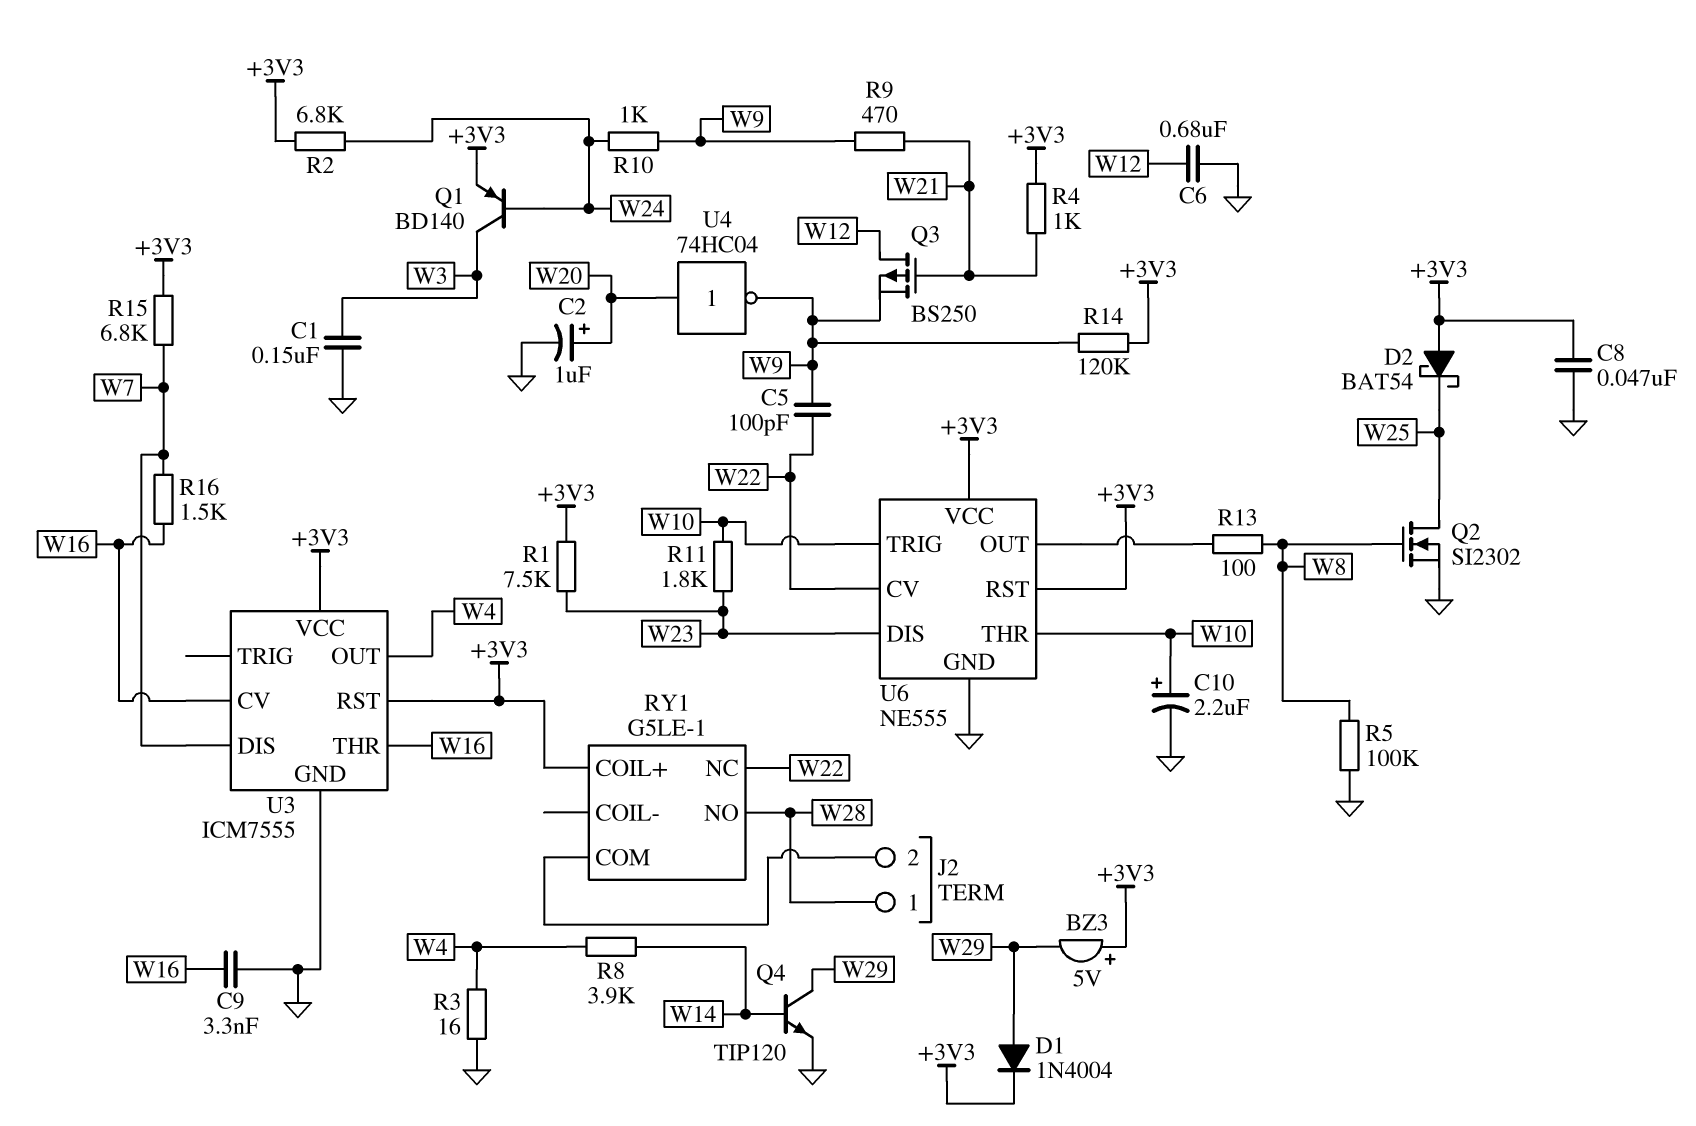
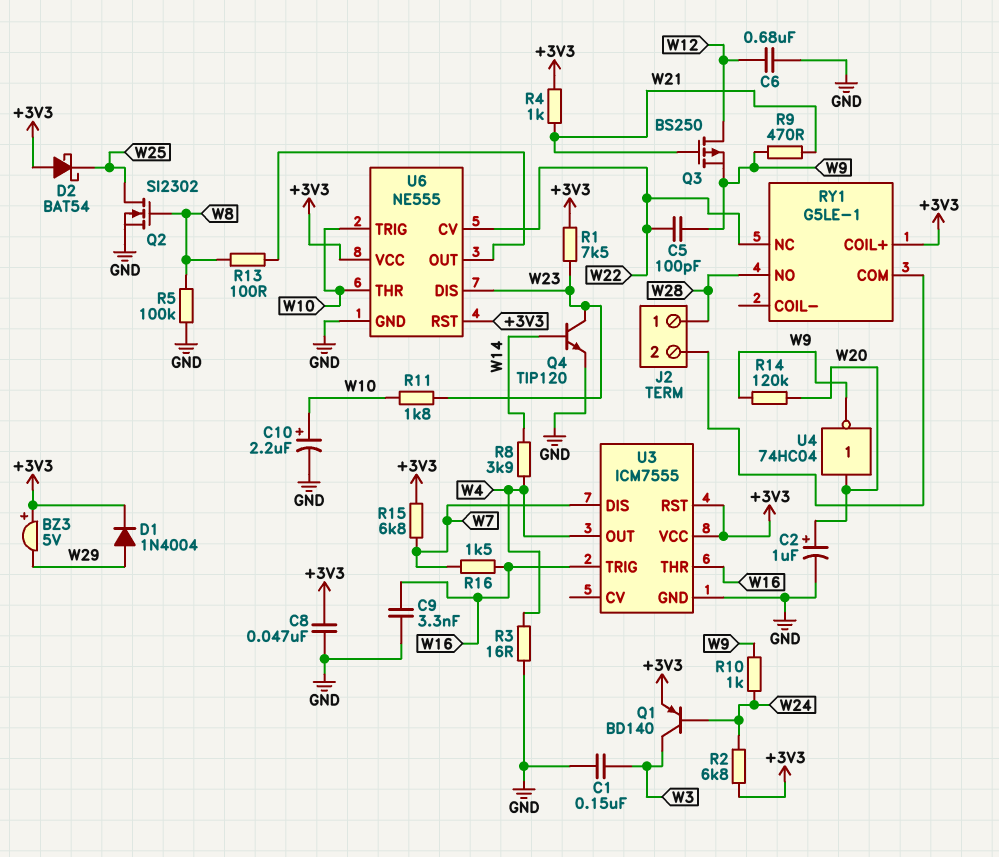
Q4: NPN TIP120 (B W14, C W29, E GND) -> NPN TIP120 (B W14, C W23, E GND)
R14: 120k (+3V3, W9) -> 120k (W9, W20)
U3 pin CV: W16 -> none
U3 pin TRIG: none -> W16

